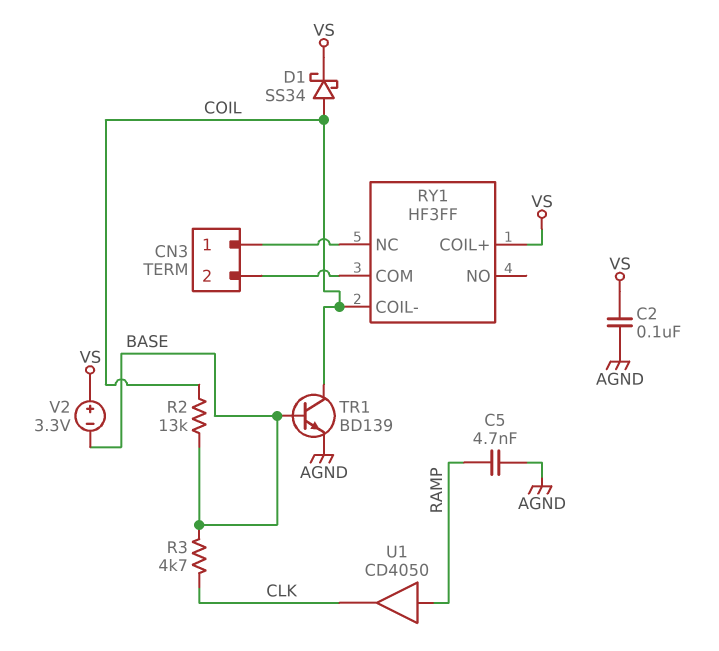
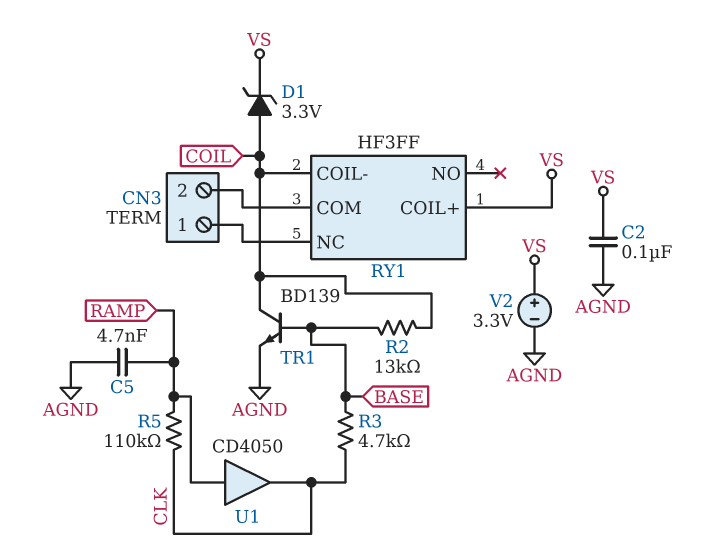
D1: schottky SS34 (A COIL, K VS) -> zener 3.3V (A COIL, K VS)
R5: none -> 110k (CLK, RAMP)
V2: 3.3V (plus VS, minus BASE) -> 3.3V (plus VS, minus AGND)

